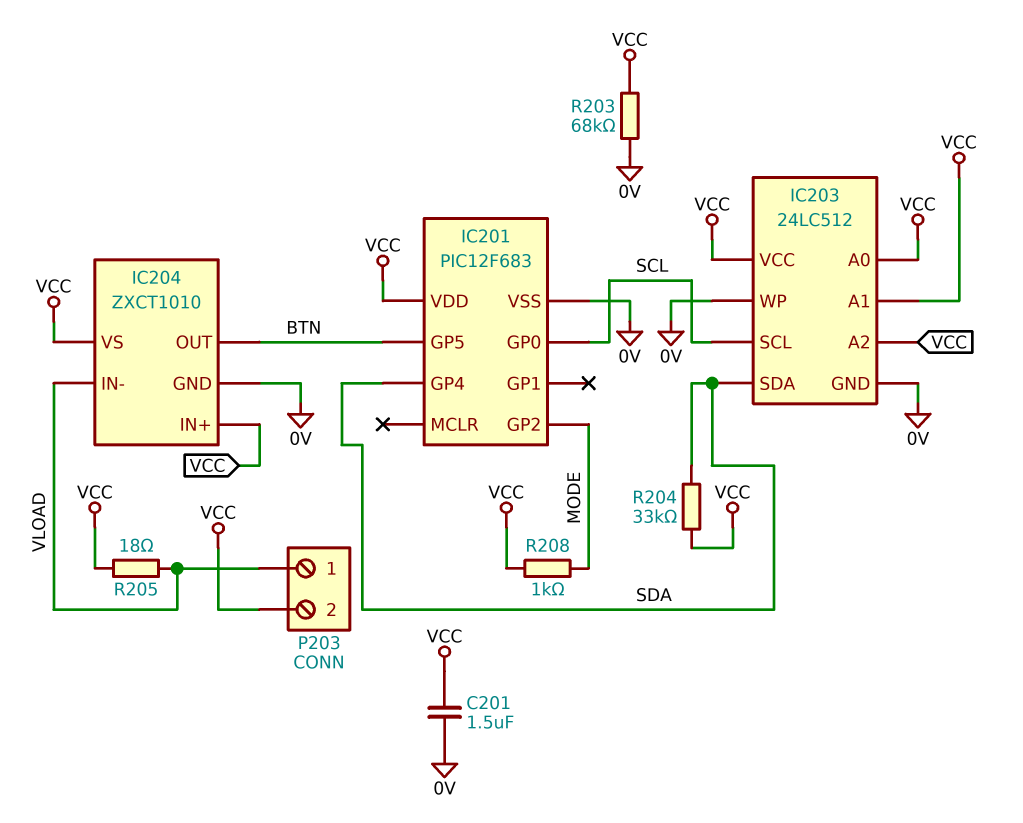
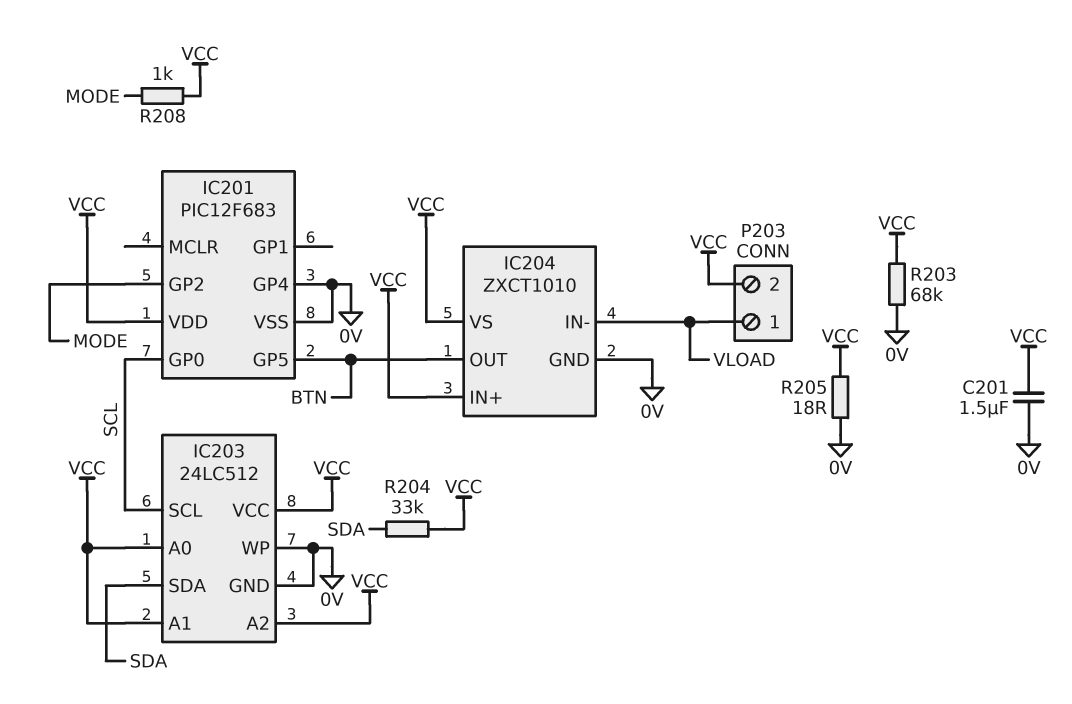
IC201 pin GP4: SDA -> 0V
R205: 18 (VCC, VLOAD) -> 18 (0V, VCC)

